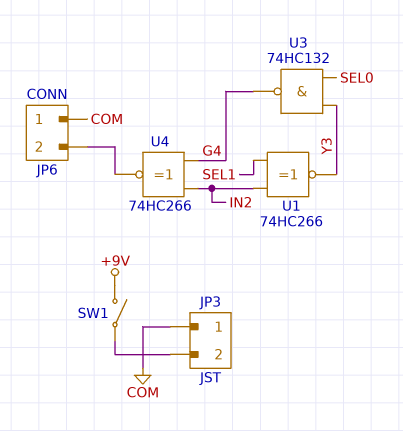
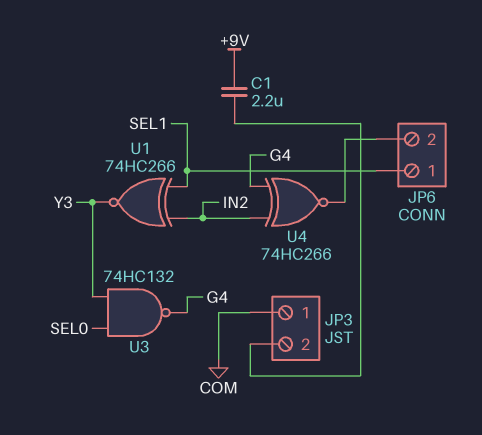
C1: none -> 2.2uF (+9V, JP3/2)
JP6 pin 1: COM -> SEL1
SW1: switch (+9V, JP3/2) -> none

